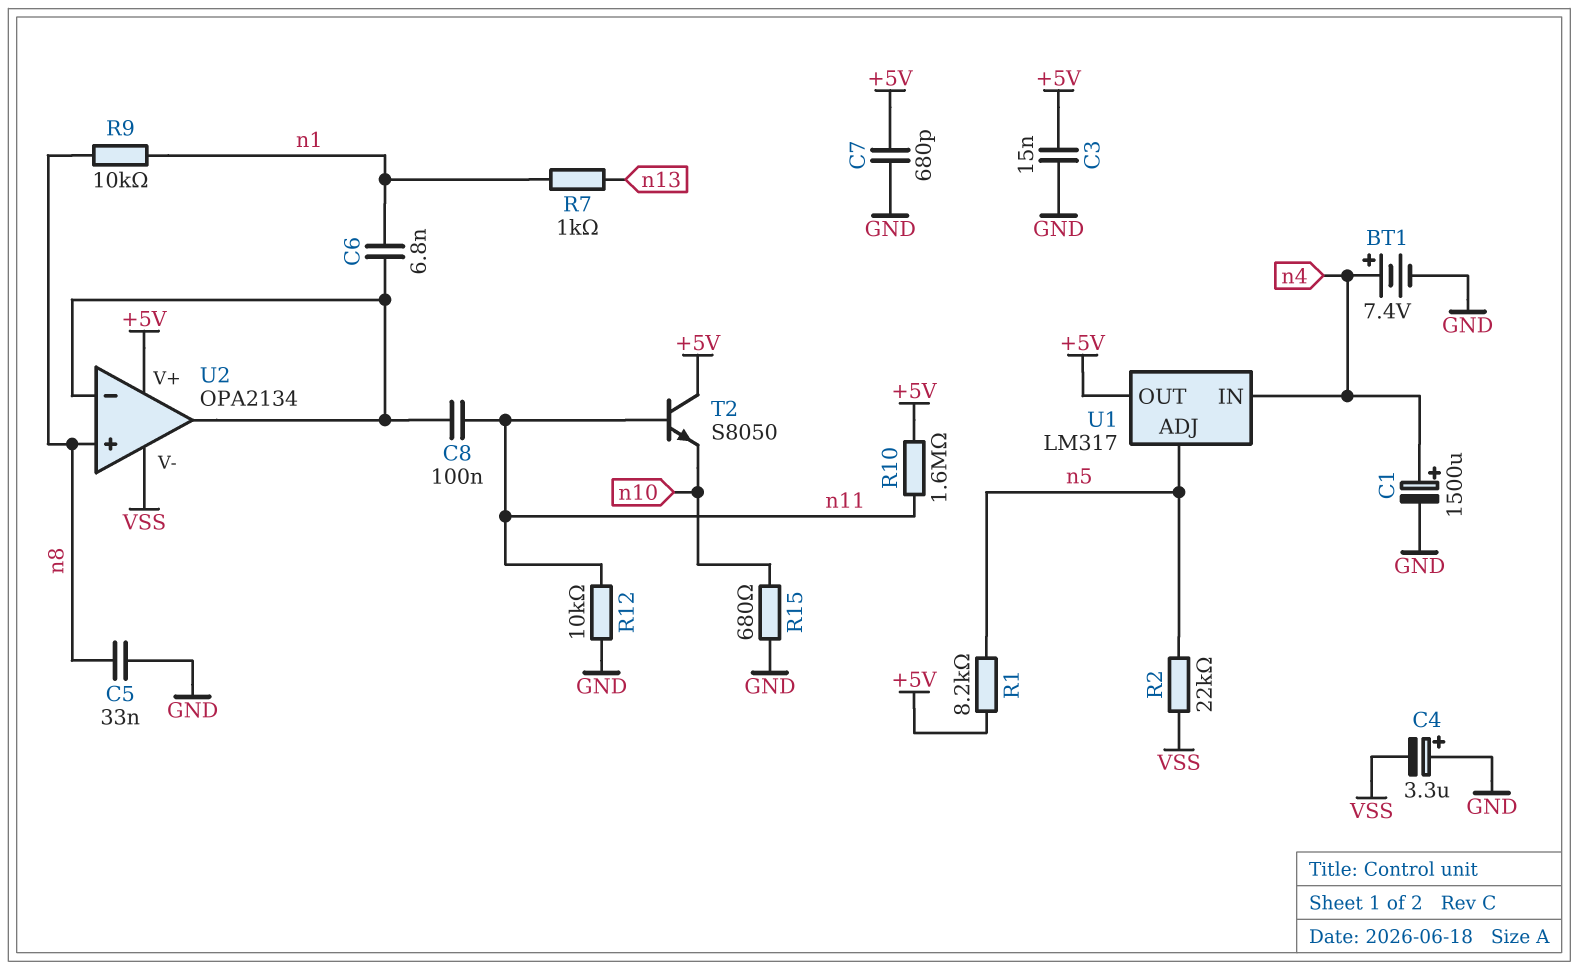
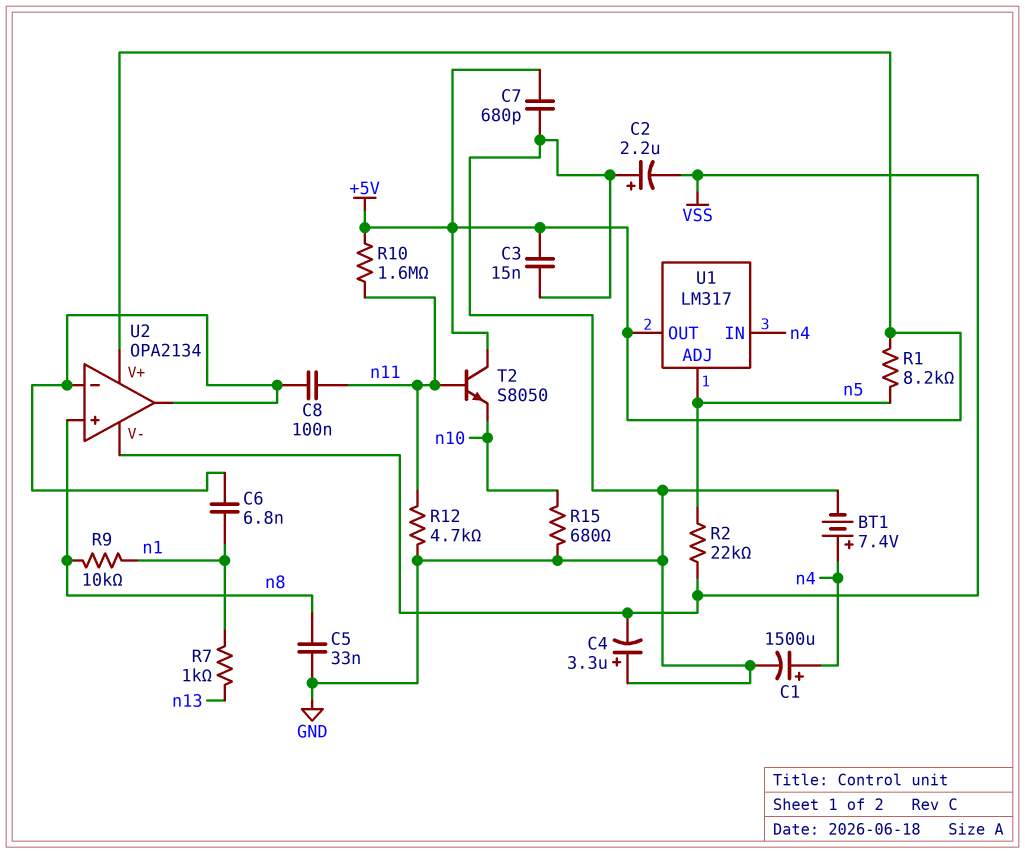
C2: none -> 2.2uF (plus GND, minus VSS)
R12: 10k (GND, n11) -> 4.7k (GND, n11)

